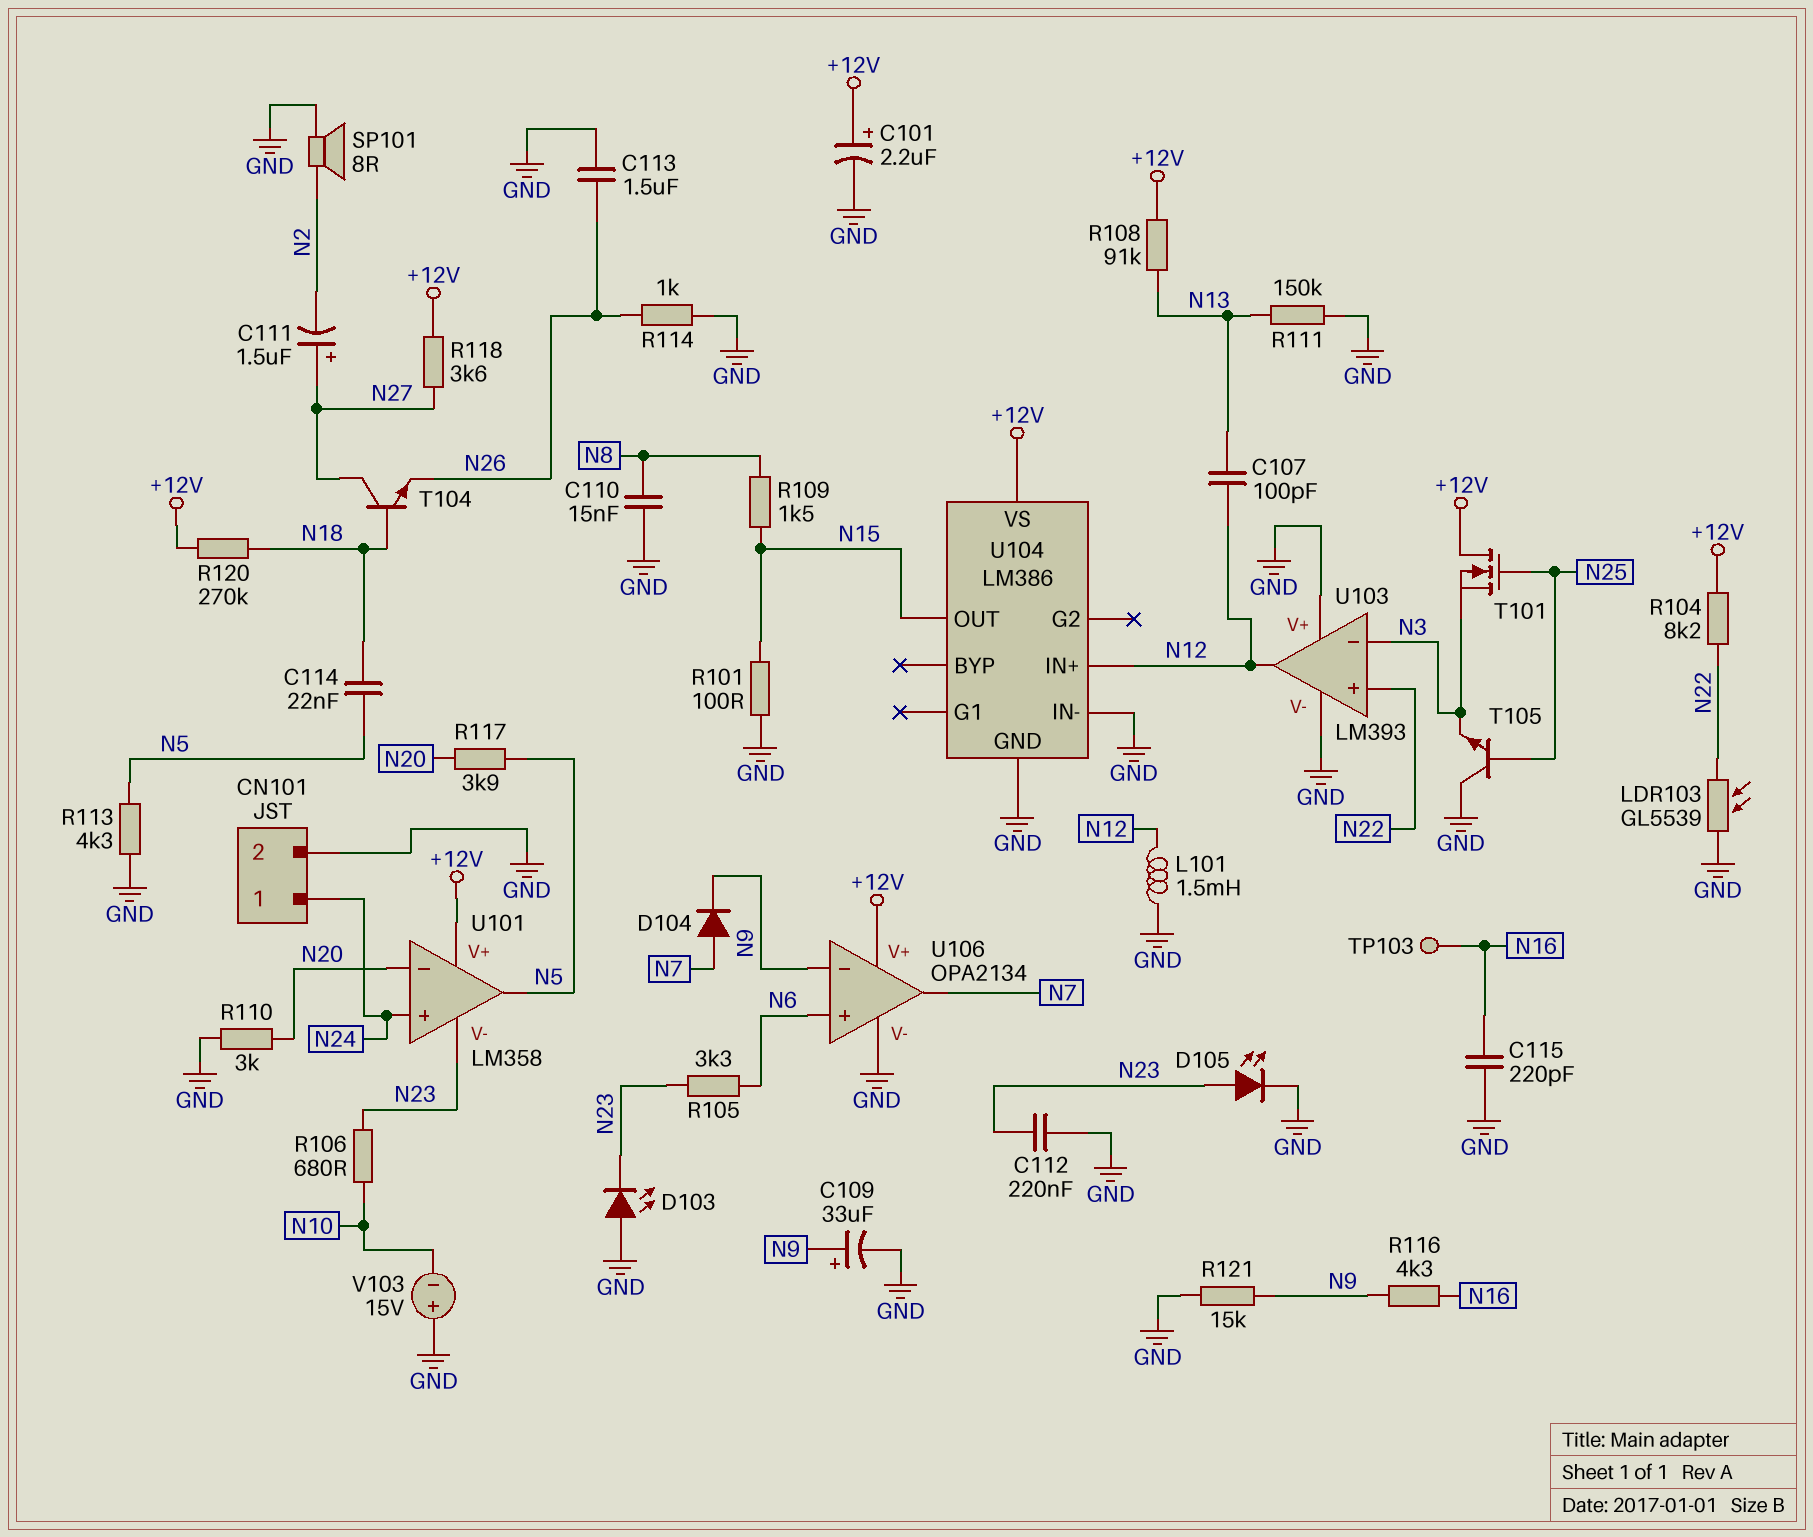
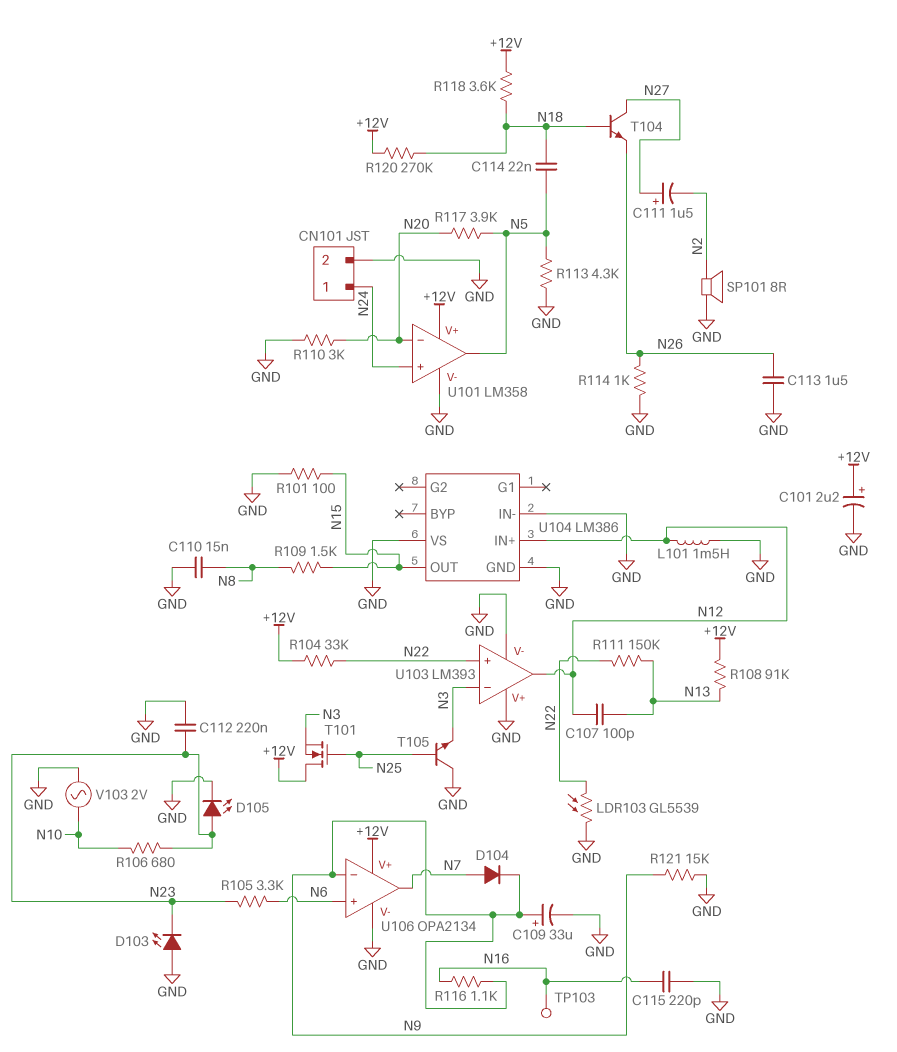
R104: 8.2k (+12V, N22) -> 33k (+12V, N22)
R111: 150k (GND, N13) -> 150k (N13, N22)
R116: 4.3k (N9, N16) -> 1.1k (N9, N16)
R118: 3.6k (+12V, N27) -> 3.6k (+12V, N18)
U101 pin V-: N23 -> GND
U104 pin VS: +12V -> GND
V103: 15V (plus GND, minus N10) -> AC 2V (GND, N10)

